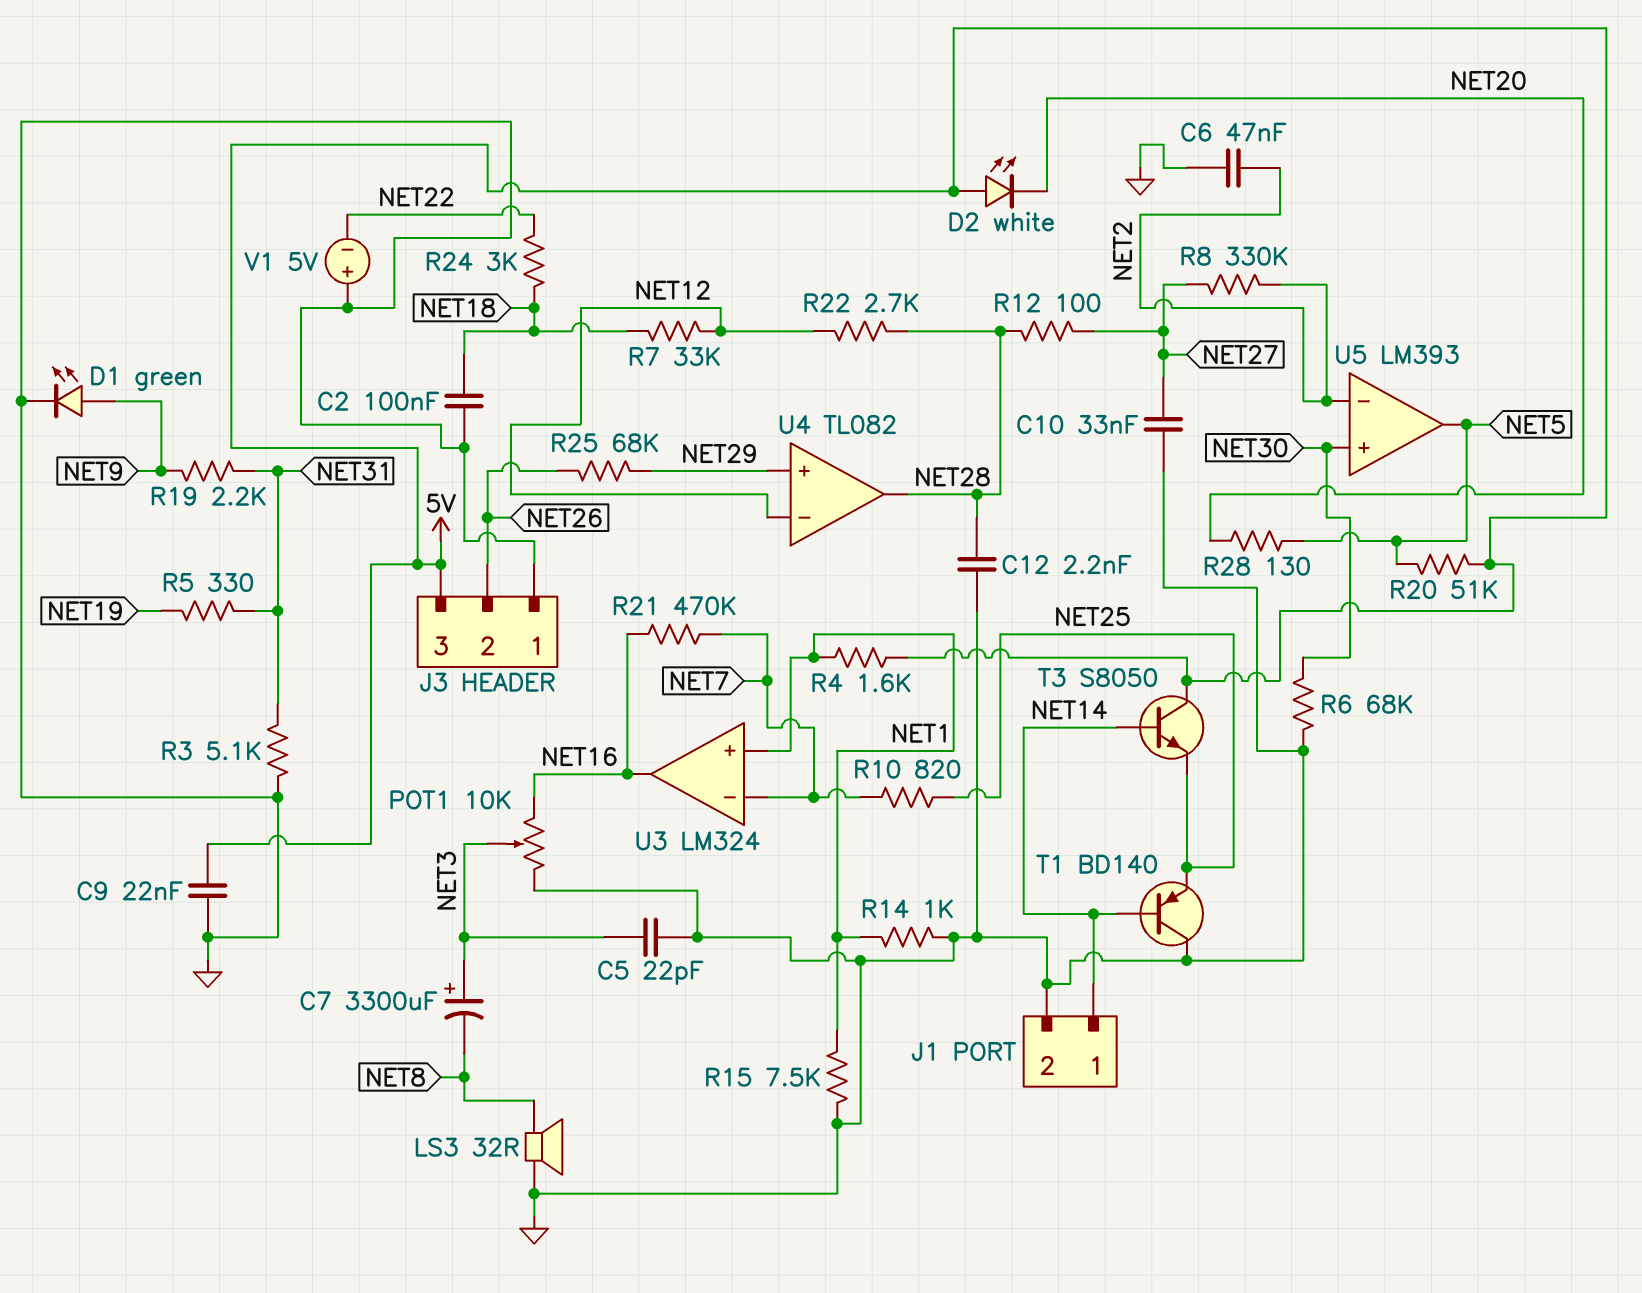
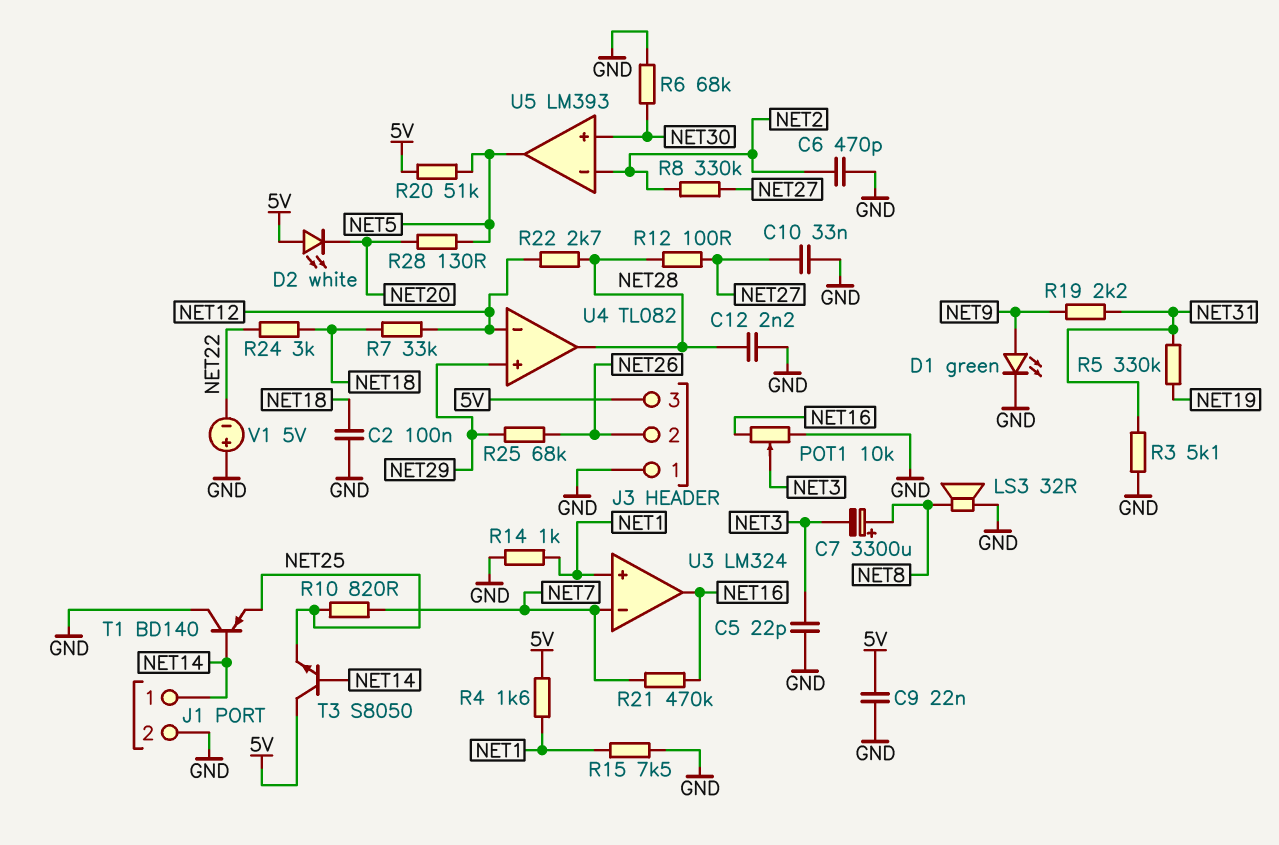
C6: 47nF (GND, NET2) -> 470pF (GND, NET2)
C7: 3300uF (plus NET3, minus NET8) -> 3300uF (plus NET8, minus NET3)
R5: 330 (NET19, NET31) -> 330k (NET19, NET31)

